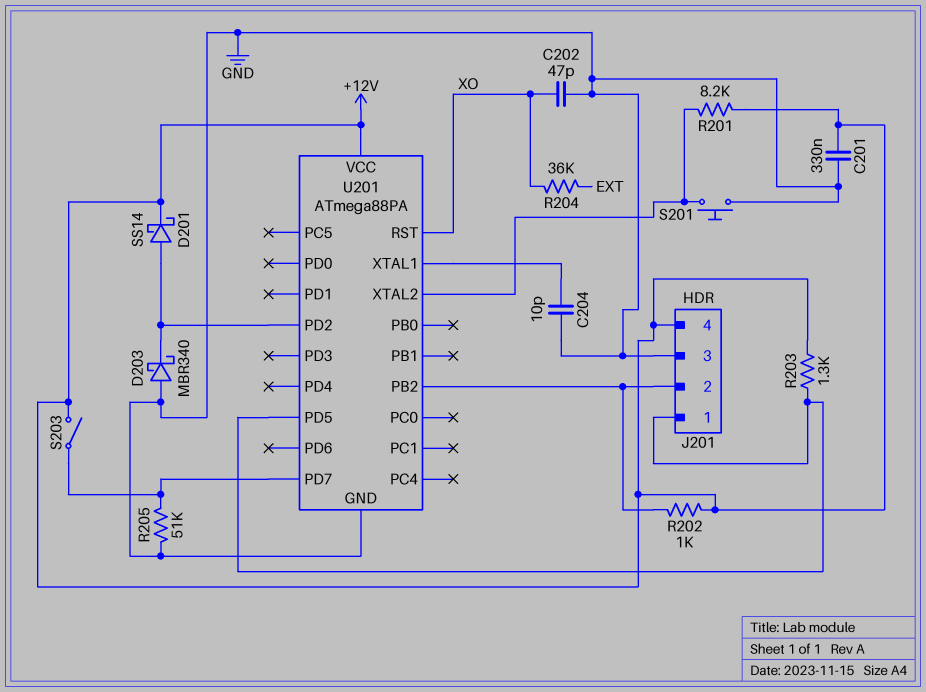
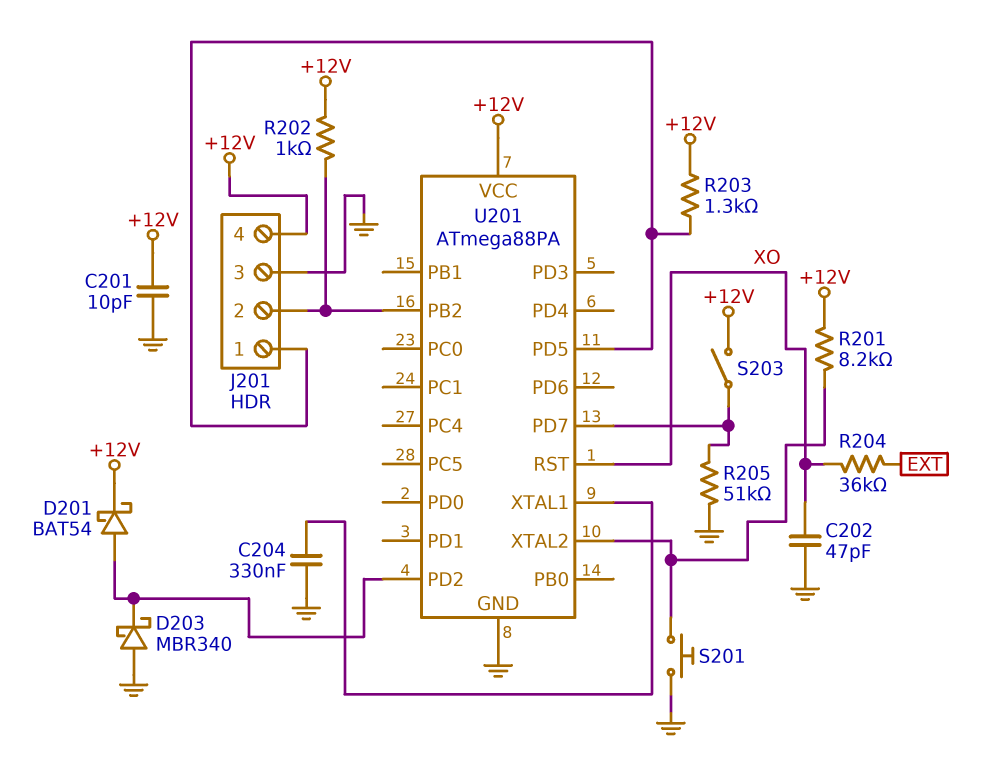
C201: 330nF (+12V, GND) -> 10pF (+12V, GND)
C204: 10pF (GND, U201/XTAL1) -> 330nF (GND, U201/XTAL1)
D201: schottky SS14 (A U201/PD2, K +12V) -> schottky BAT54 (A U201/PD2, K +12V)

